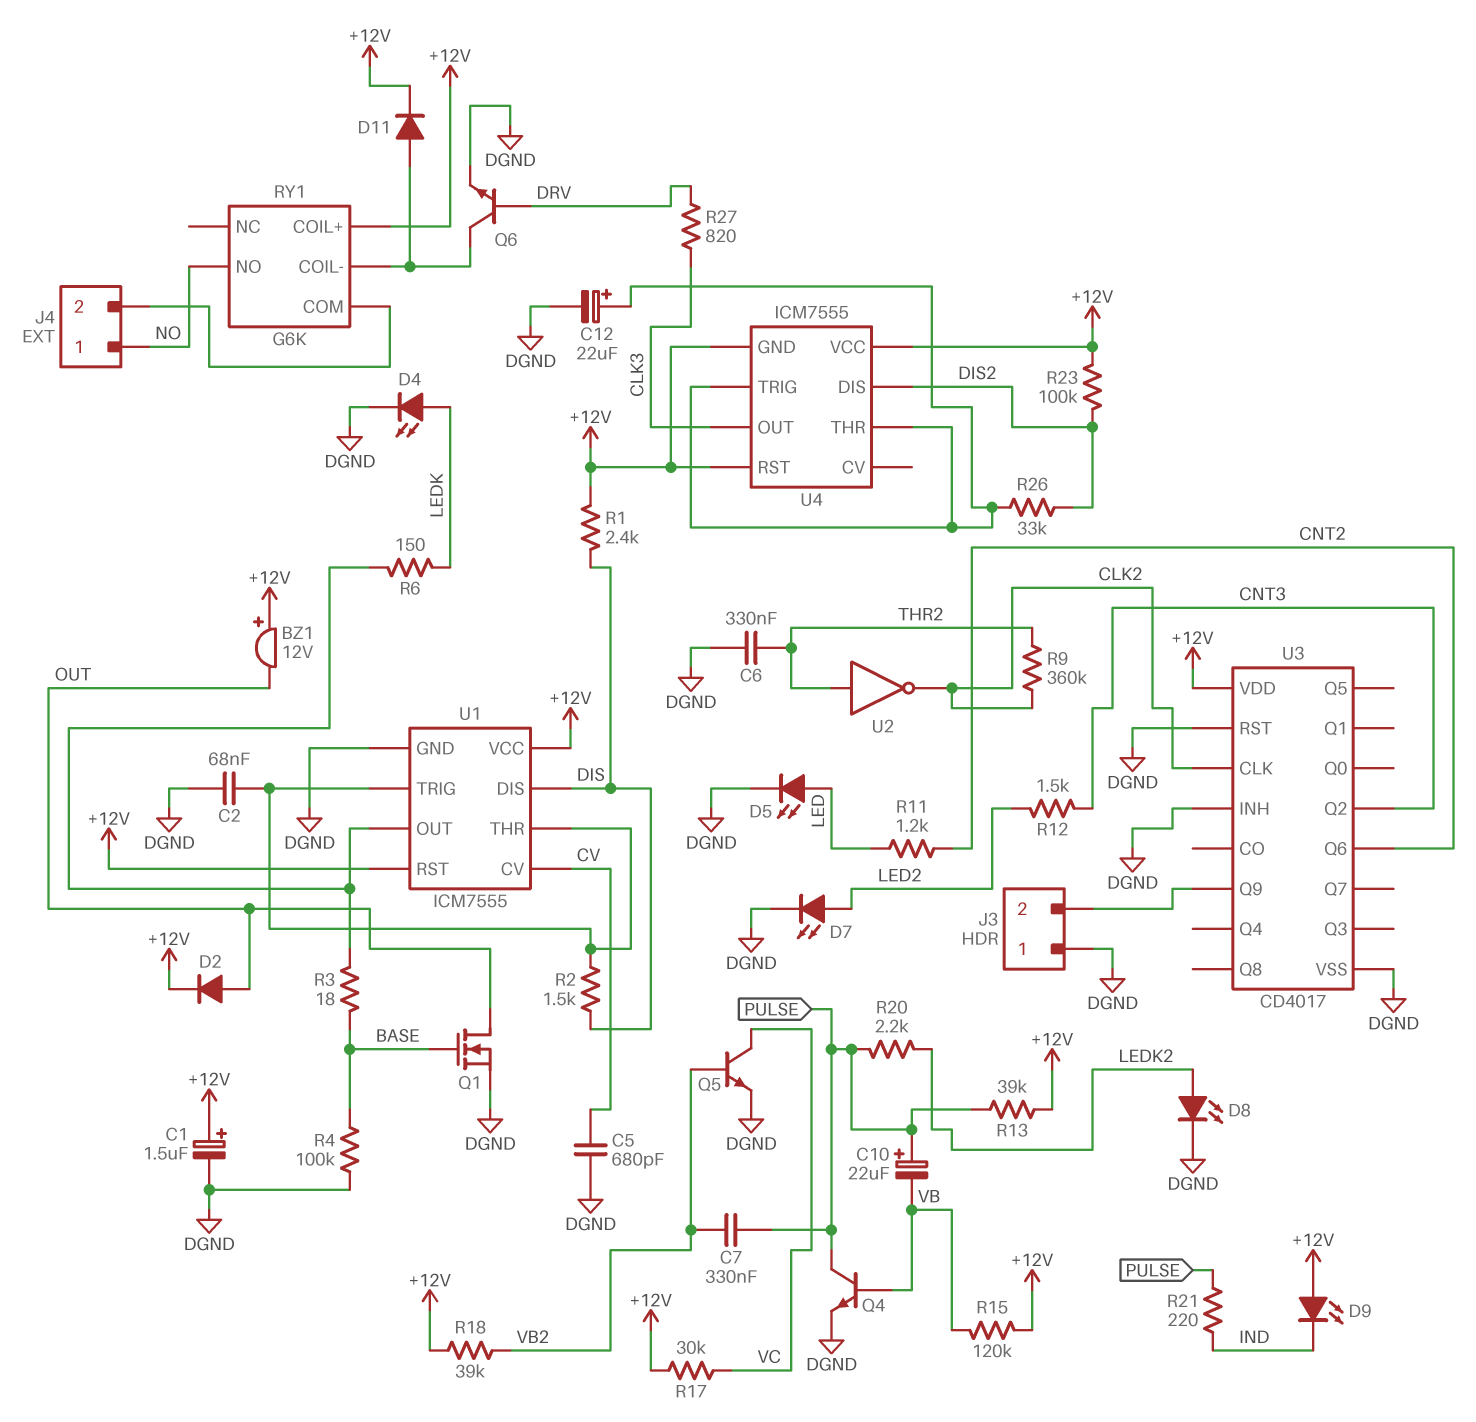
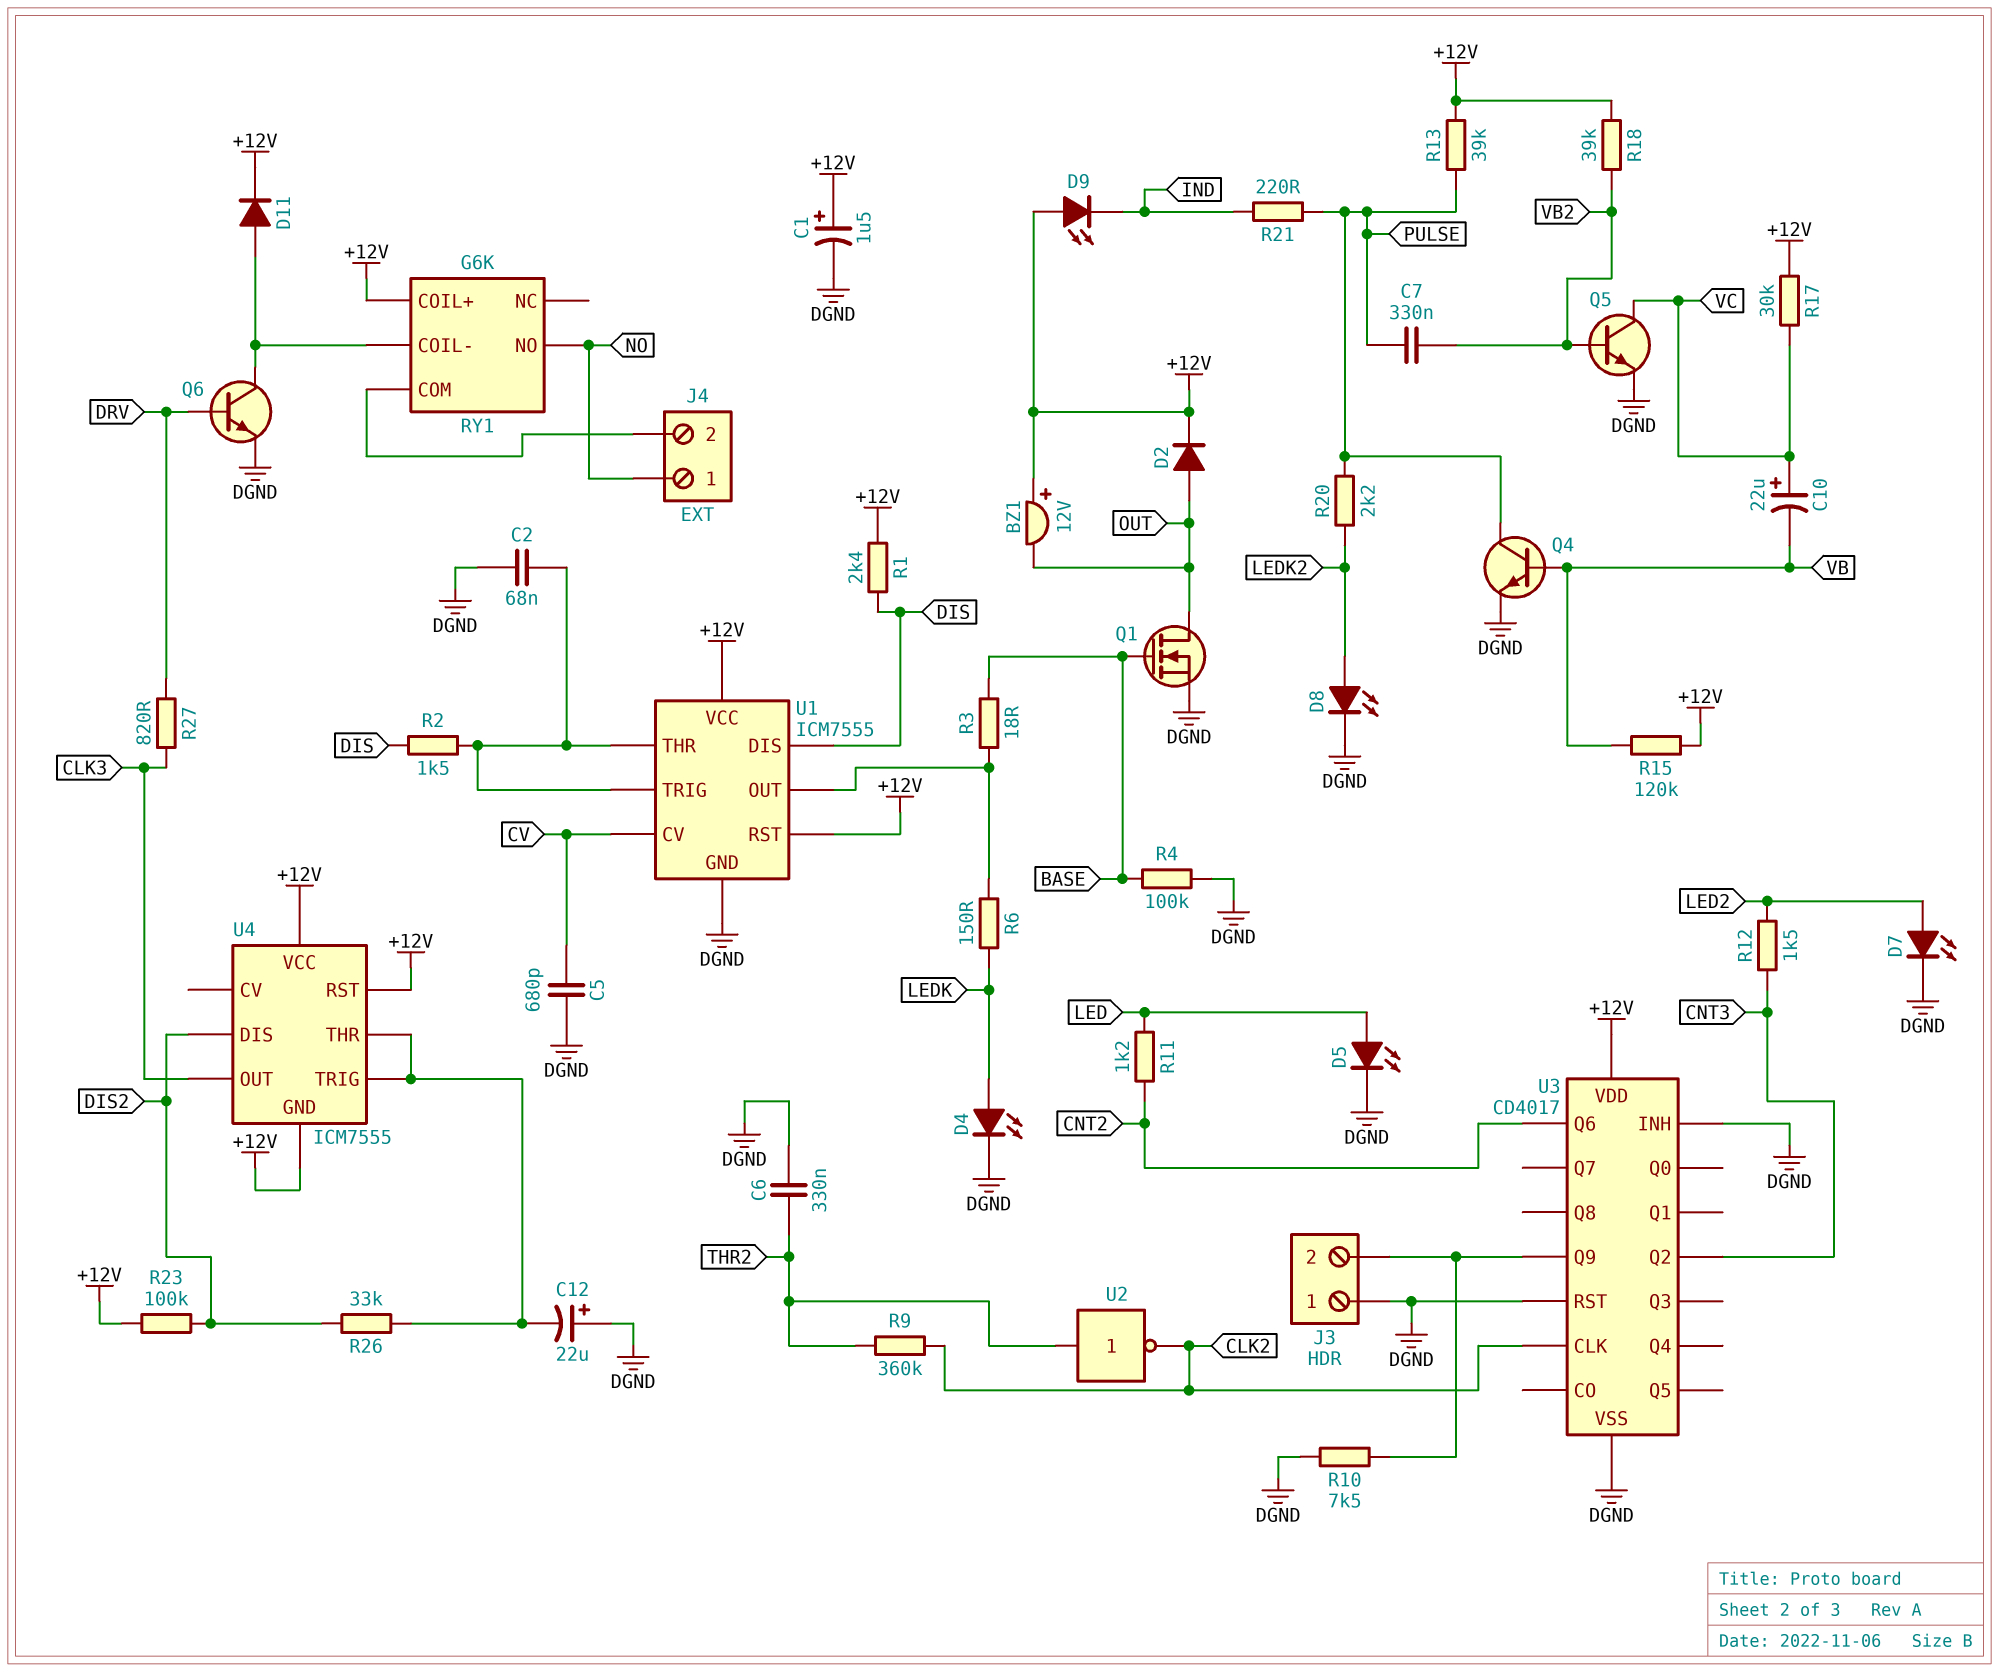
C10: 22uF (plus PULSE, minus VB) -> 22uF (plus VC, minus VB)
C12: 22uF (plus U4/THR, minus DGND) -> 22uF (plus DGND, minus U4/THR)
R10: none -> 7.5k (DGND, J3/2)

